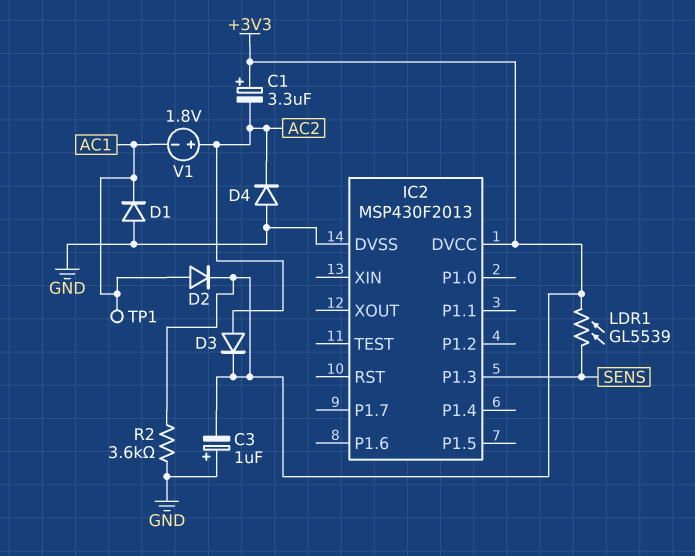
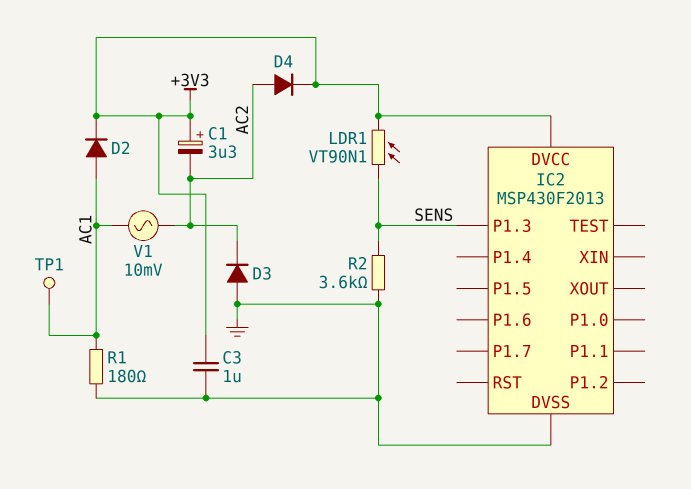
C3: 1uF (plus GND, minus +3V3) -> 1uF (+3V3, GND)
D1: diode (A GND, K AC1) -> none
D3: diode (A AC2, K +3V3) -> diode (A GND, K AC2)
D4: diode (A GND, K AC2) -> diode (A AC2, K +3V3)
LDR1: GL5539 (+3V3, SENS) -> VT90N1 (+3V3, SENS)
R1: none -> 180 (AC1, GND)
R2: 3.6k (+3V3, GND) -> 3.6k (GND, SENS)
V1: 1.8V (plus AC2, minus AC1) -> AC 10mV (AC1, AC2)

